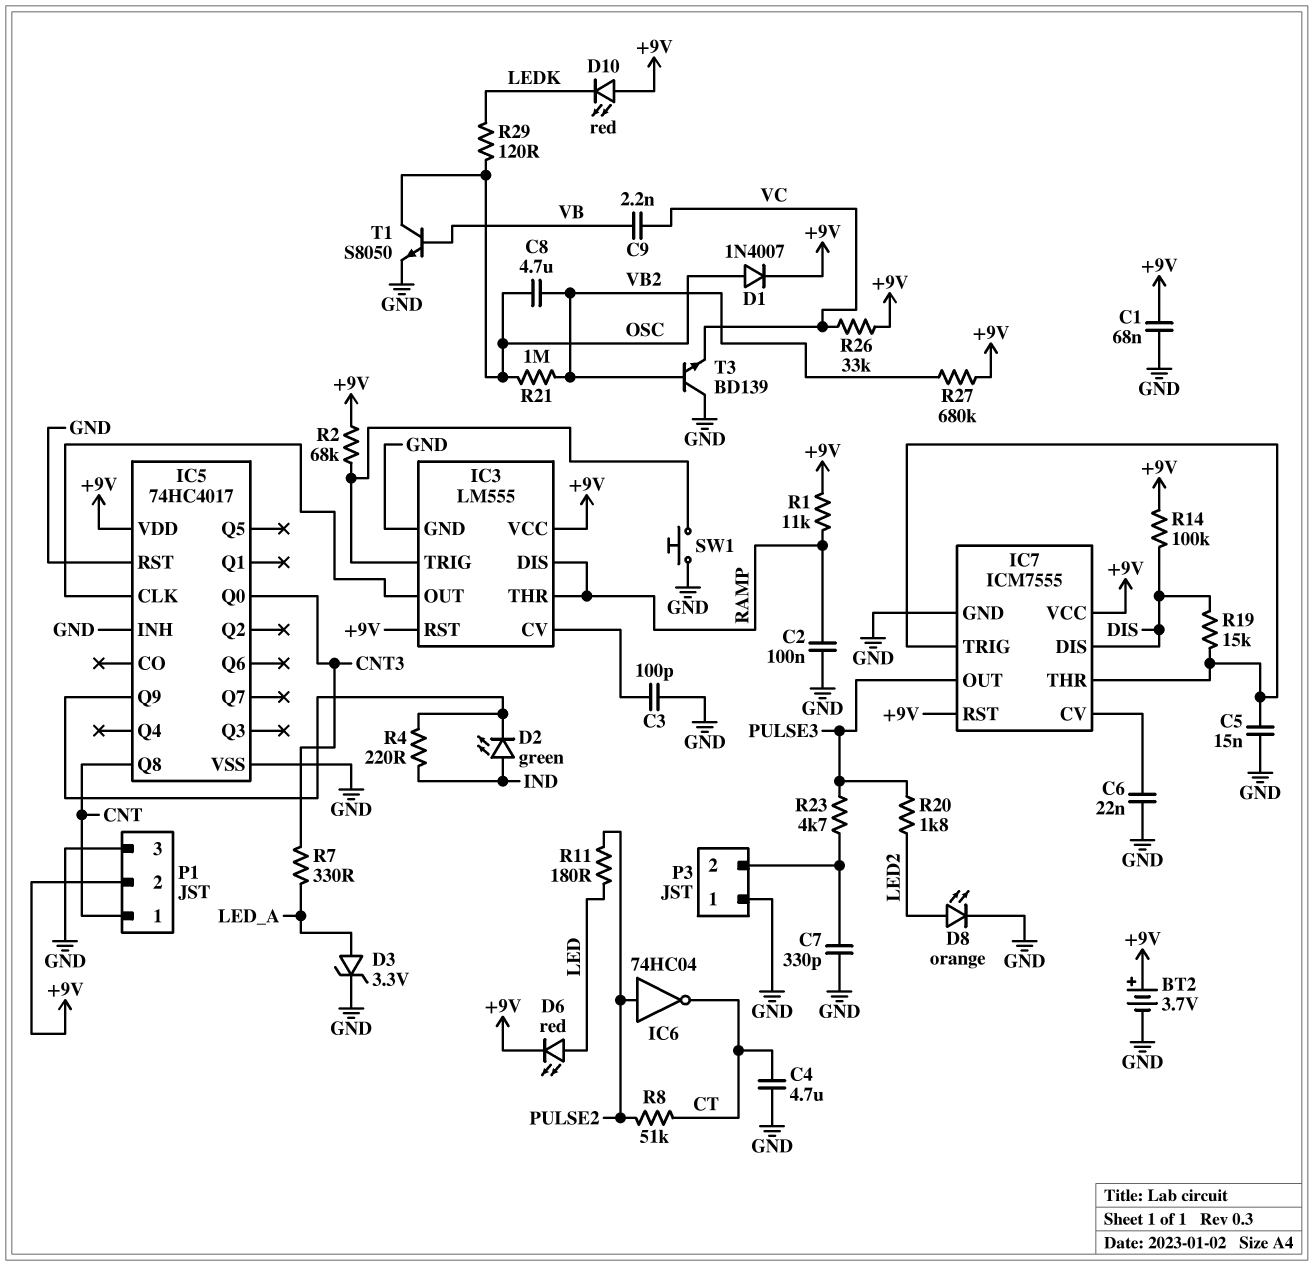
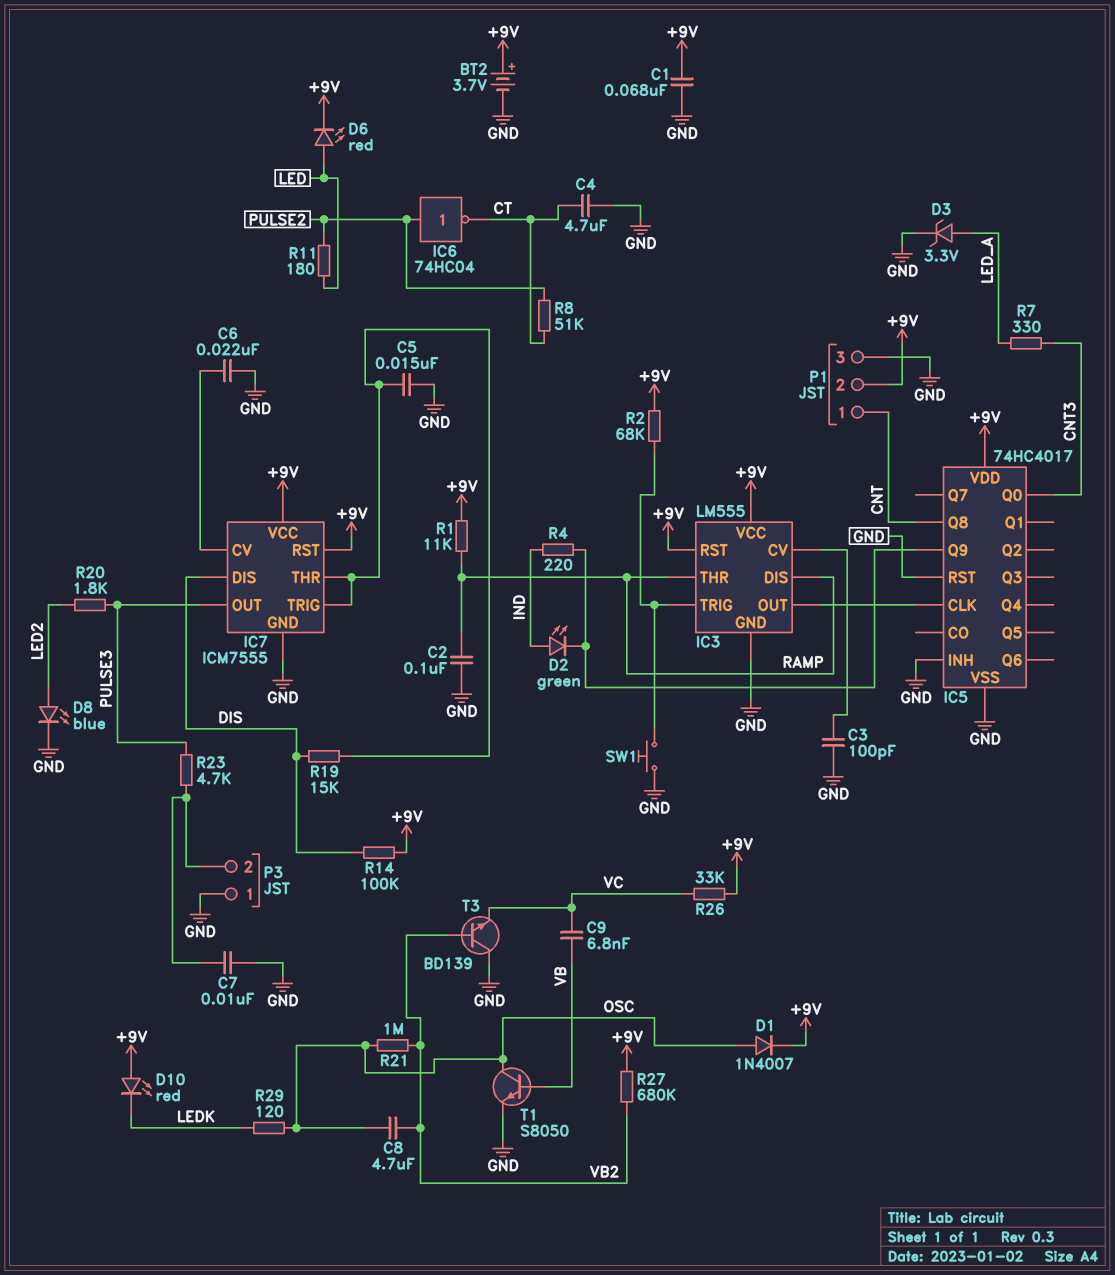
C7: 330pF (GND, P3/2) -> 10nF (GND, P3/2)
C9: 2.2nF (VB, VC) -> 6.8nF (VB, VC)
D8: LED orange (A LED2, K GND) -> LED blue (A LED2, K GND)

